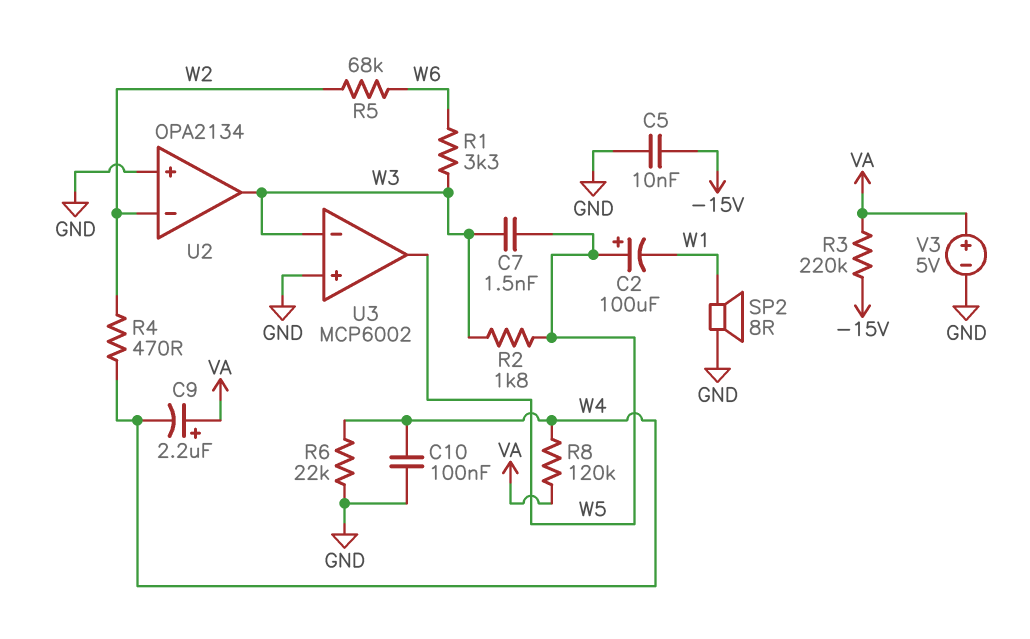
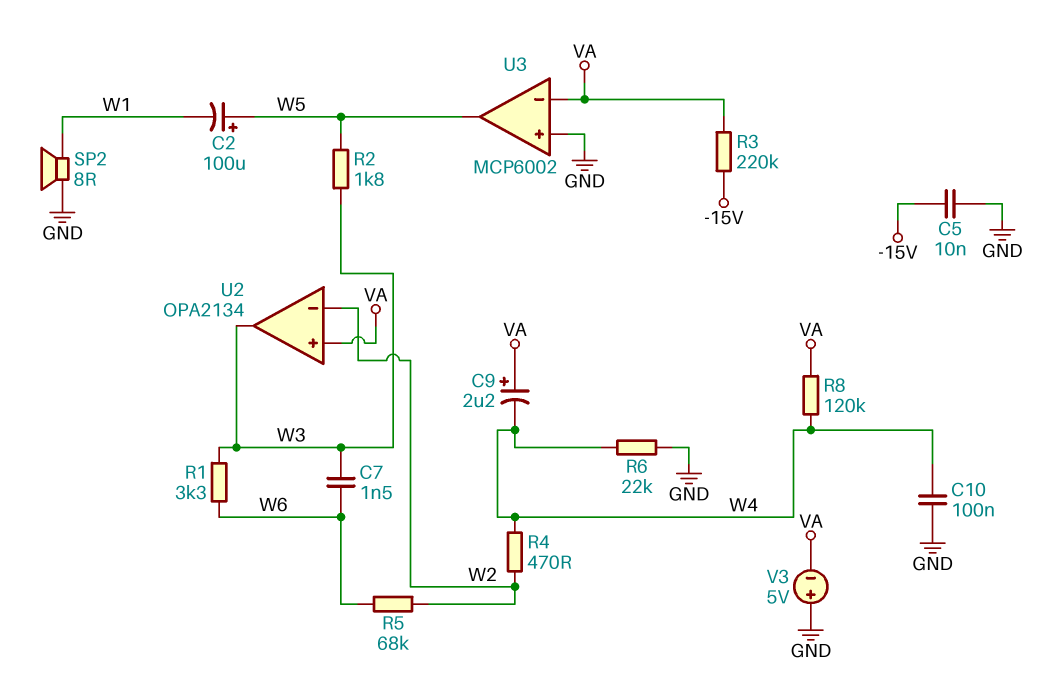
C7: 1.5nF (W3, W5) -> 1.5nF (W3, W6)
U2 pin in+: GND -> VA
U3 pin in-: W3 -> VA
V3: 5V (plus VA, minus GND) -> 5V (plus GND, minus VA)

